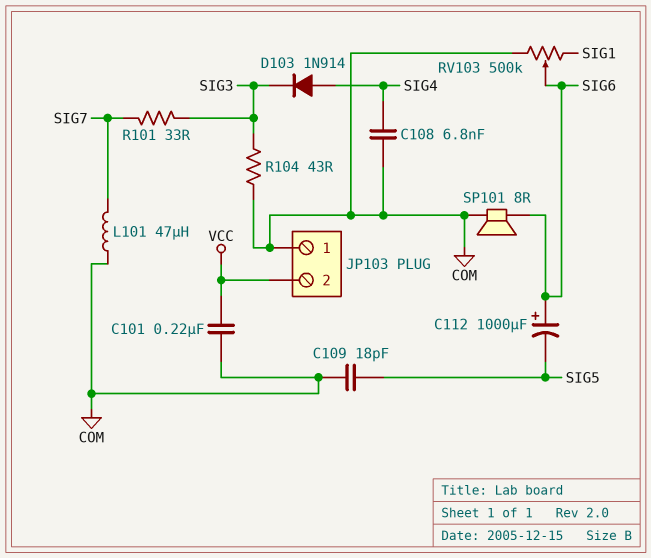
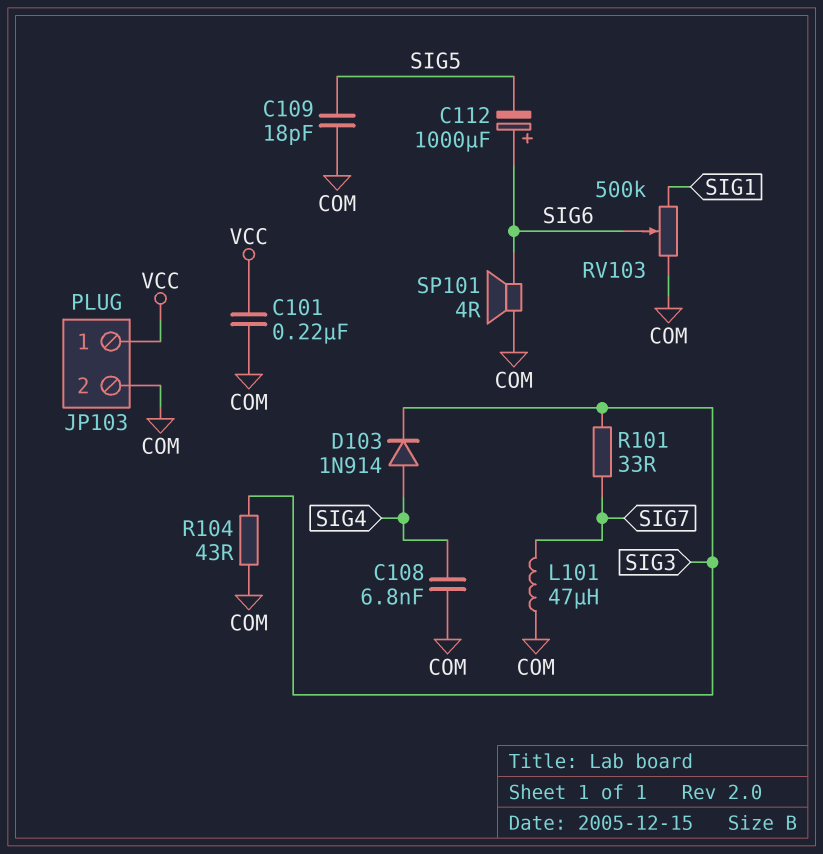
JP103 pin 1: COM -> VCC
JP103 pin 2: VCC -> COM
SP101: speaker 8R (COM, SIG6) -> speaker 4R (COM, SIG6)

